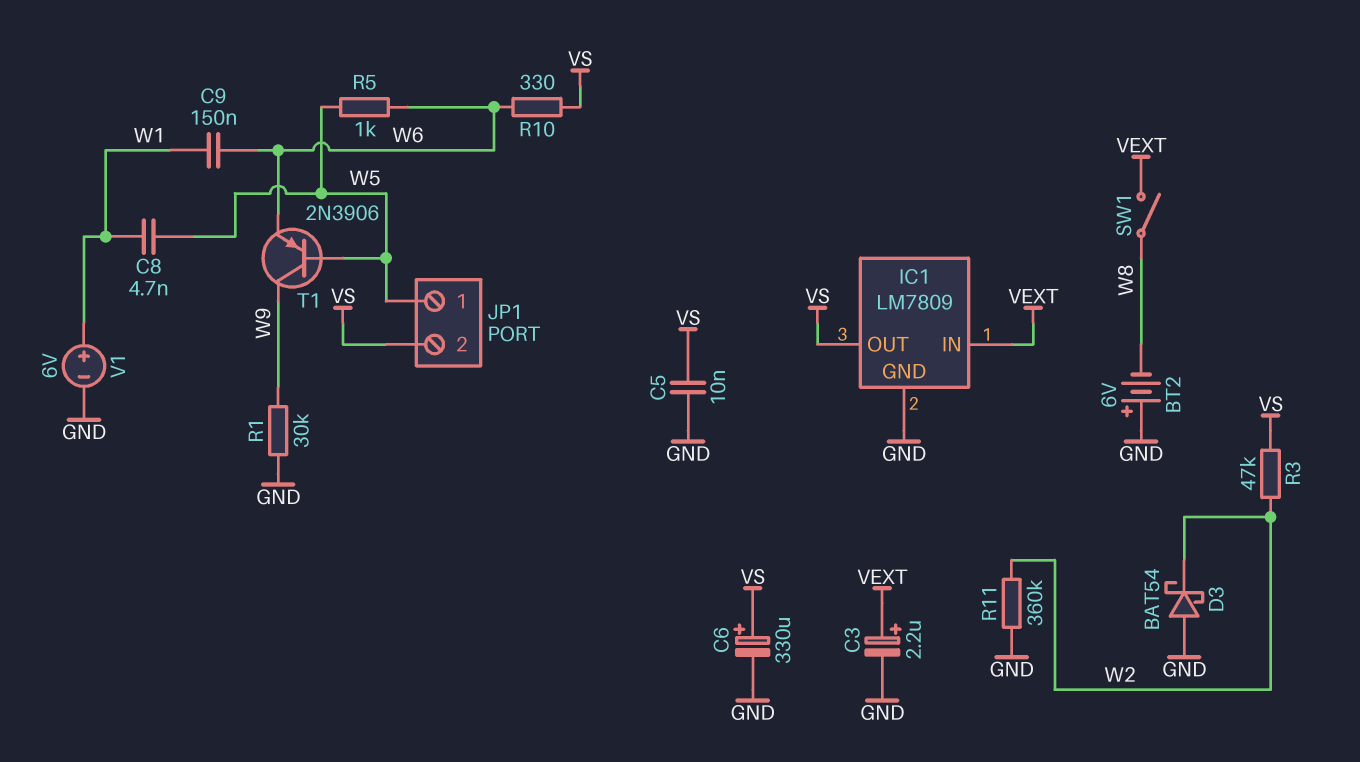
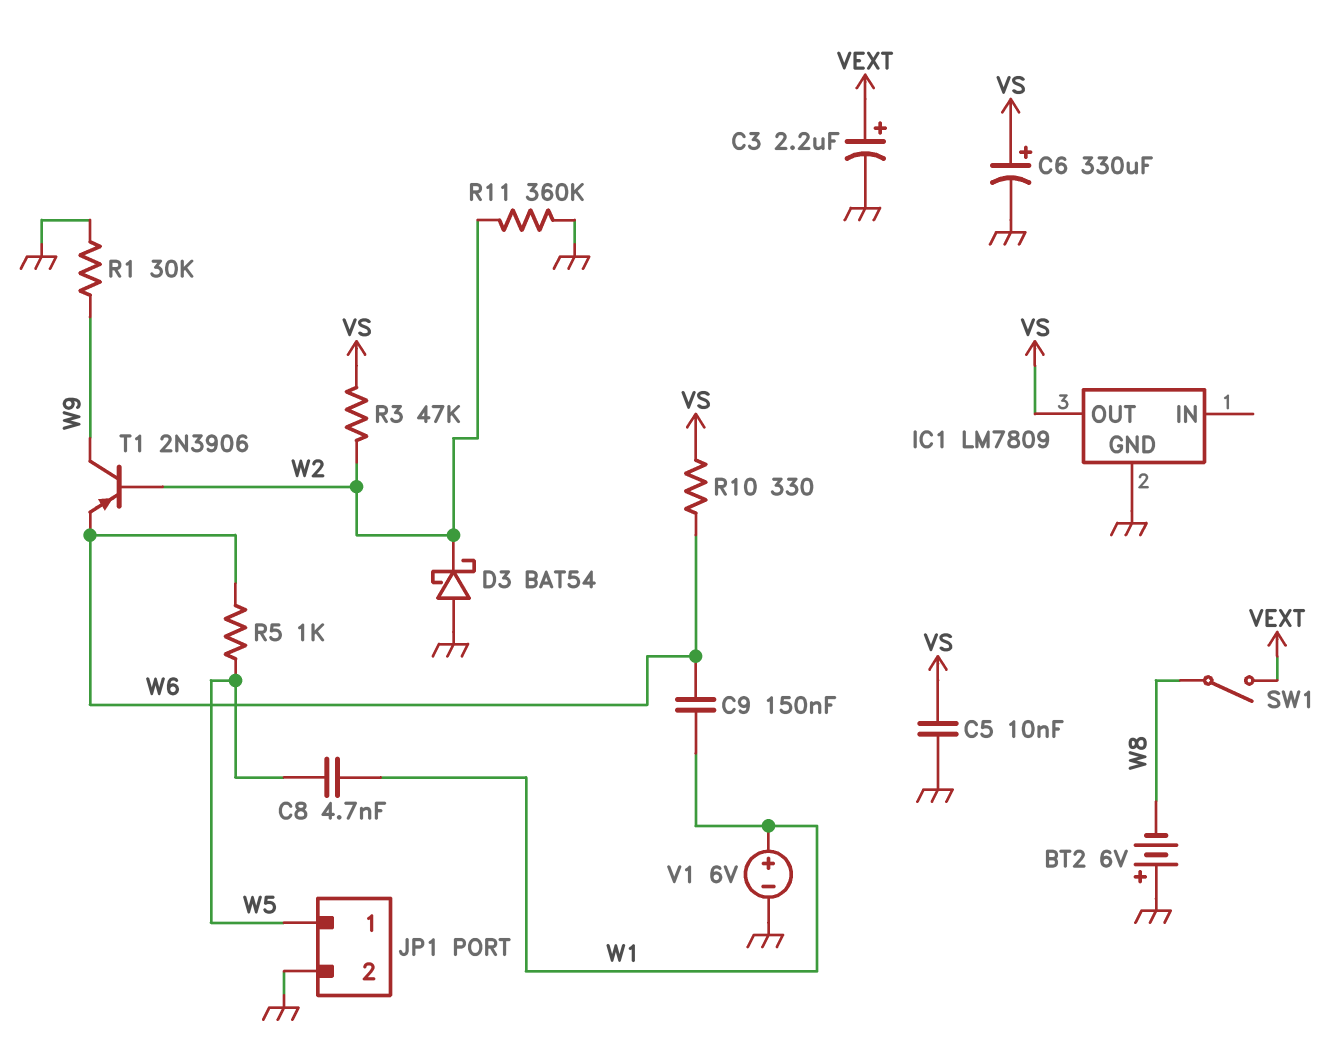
IC1 pin IN: VEXT -> none
JP1 pin 2: VS -> GND
T1: PNP 2N3906 (B W5, C W9, E W6) -> PNP 2N3906 (B W2, C W9, E W6)

